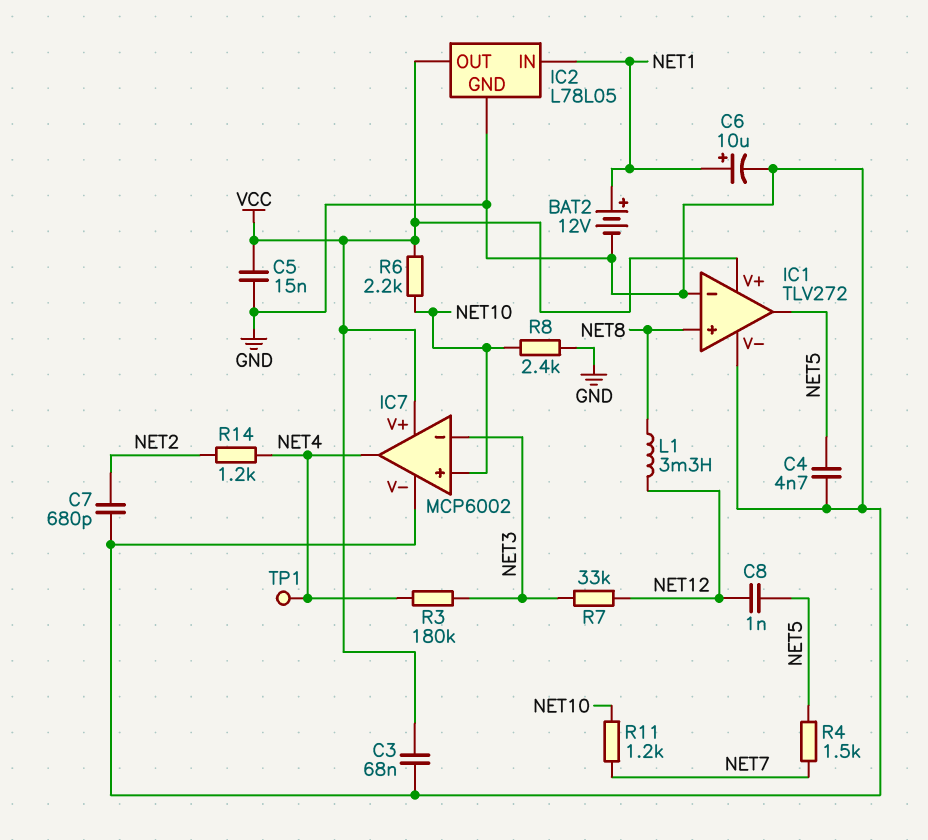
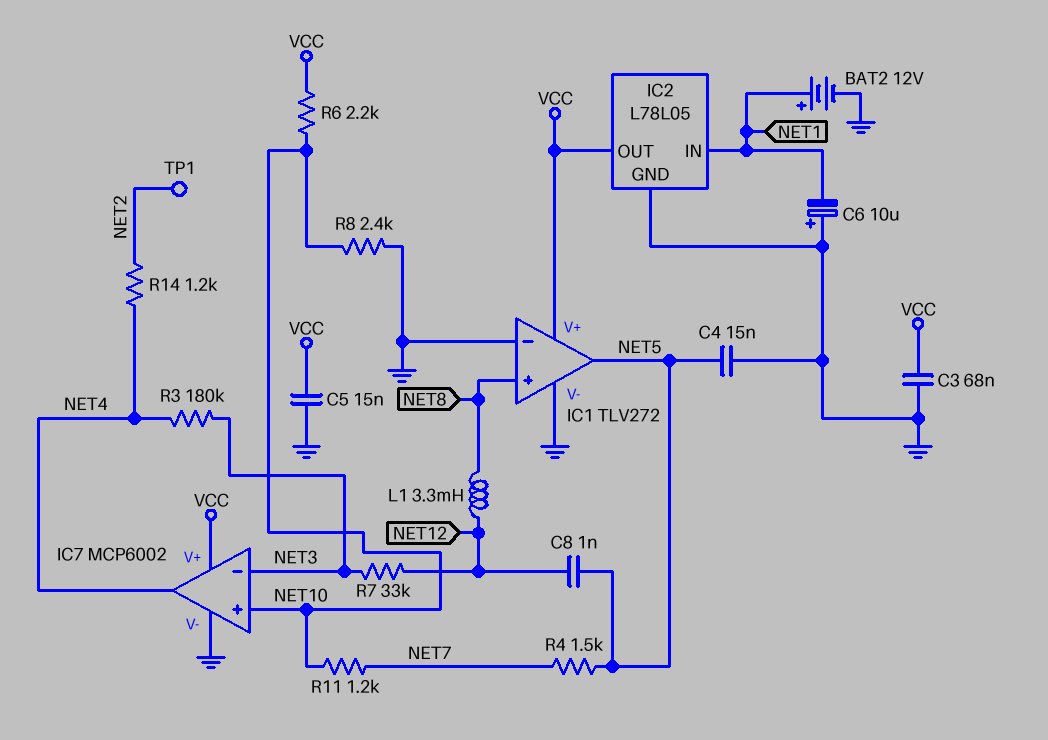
C4: 4.7nF (GND, NET5) -> 15nF (GND, NET5)
C6: 10uF (plus NET1, minus GND) -> 10uF (plus GND, minus NET1)
C7: 680pF (GND, NET2) -> none
TP1: test point (NET4) -> test point (NET2)

